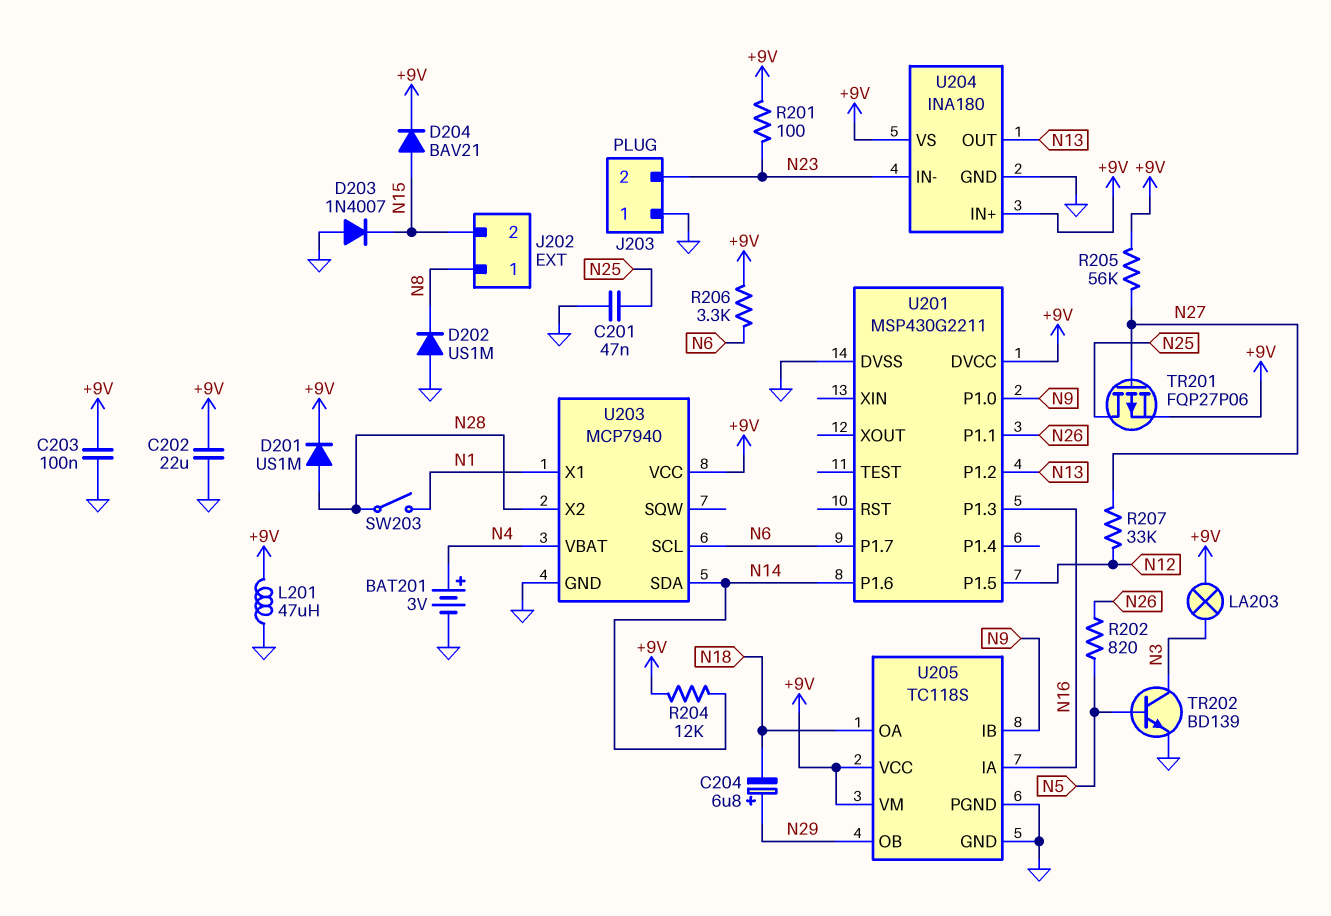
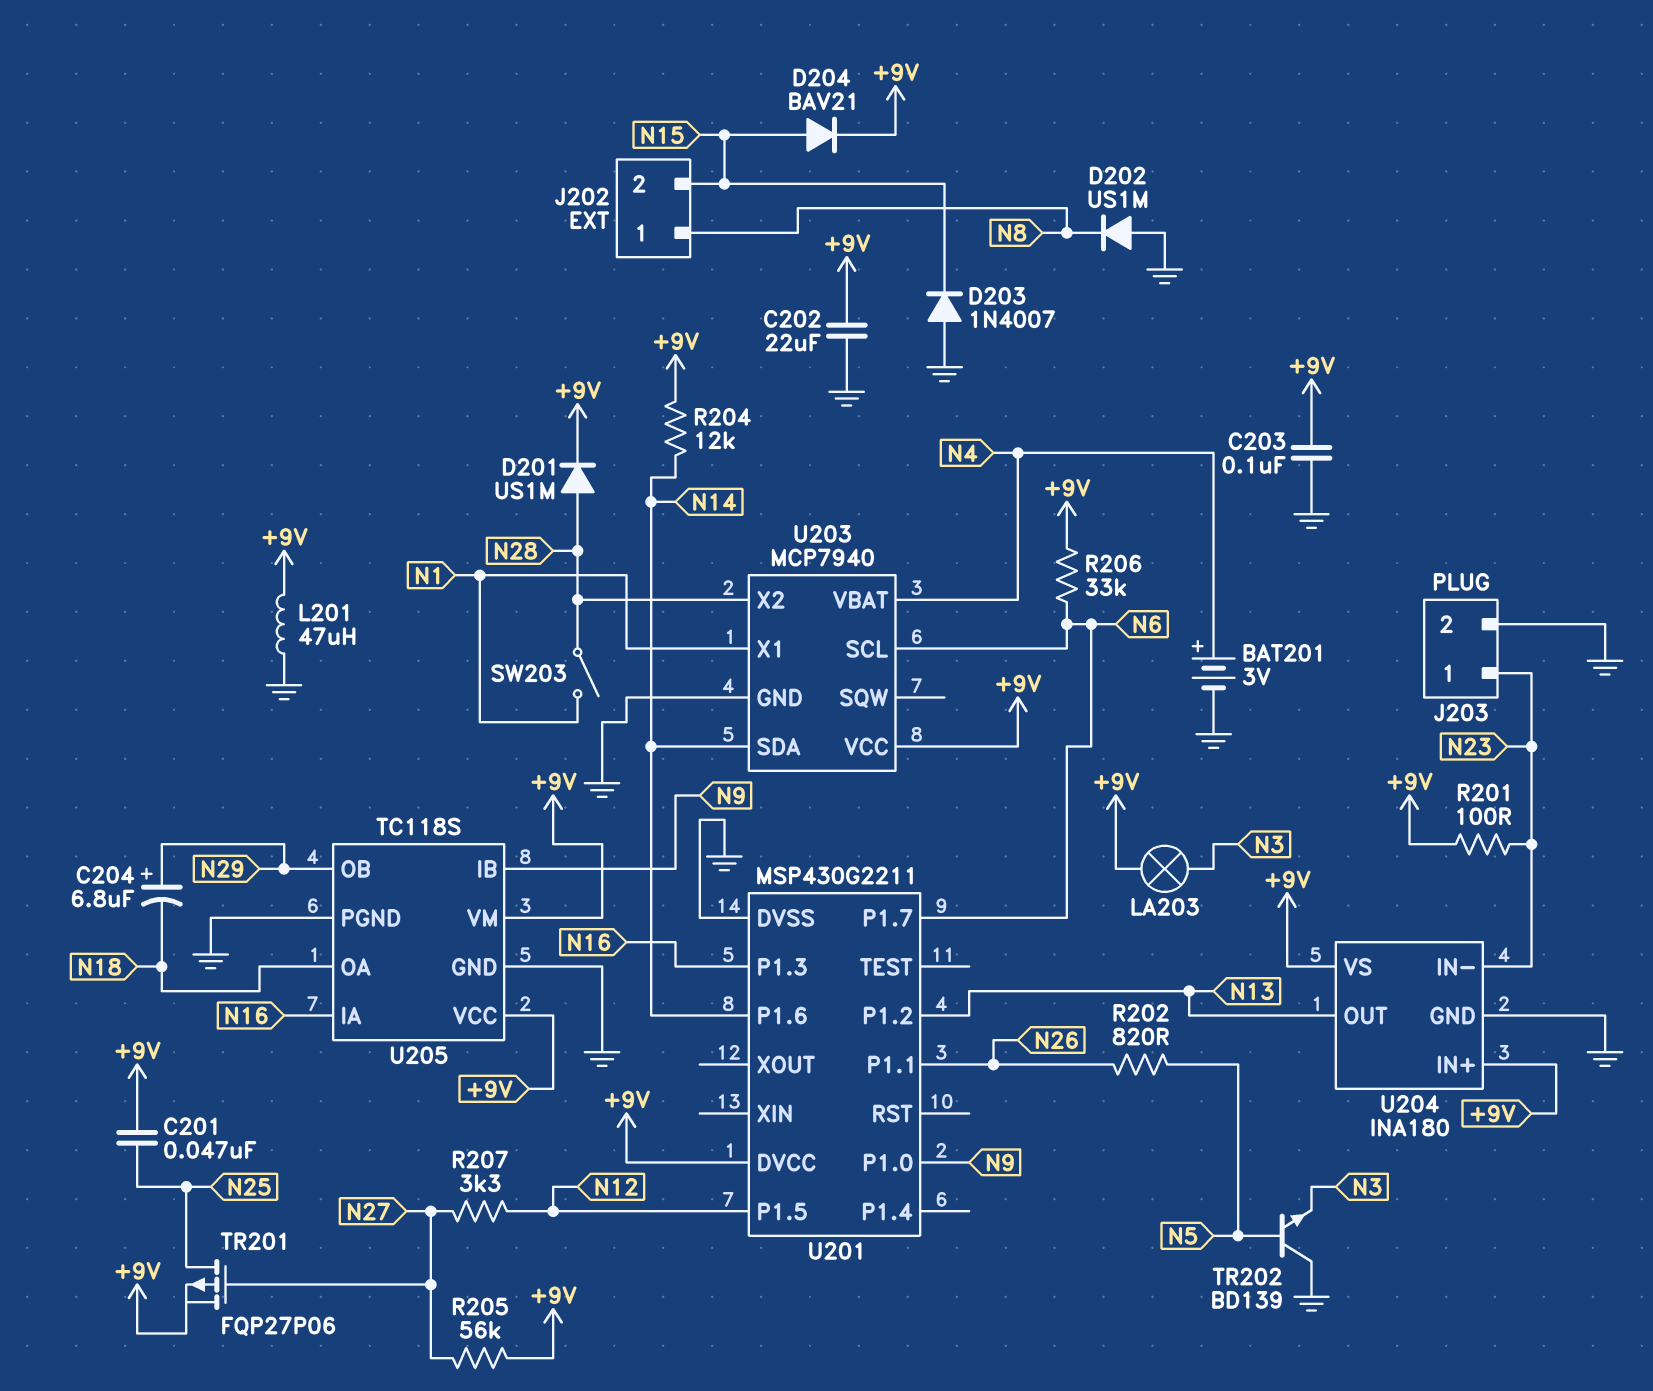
C201: 47nF (GND, N25) -> 47nF (+9V, N25)
J203 pin 1: GND -> N23
J203 pin 2: N23 -> GND
R206: 3.3k (+9V, N6) -> 33k (+9V, N6)
R207: 33k (N12, N27) -> 3.3k (N12, N27)
TR202: NPN BD139 (B N5, C N3, E GND) -> NPN BD139 (B N5, C GND, E N3)

